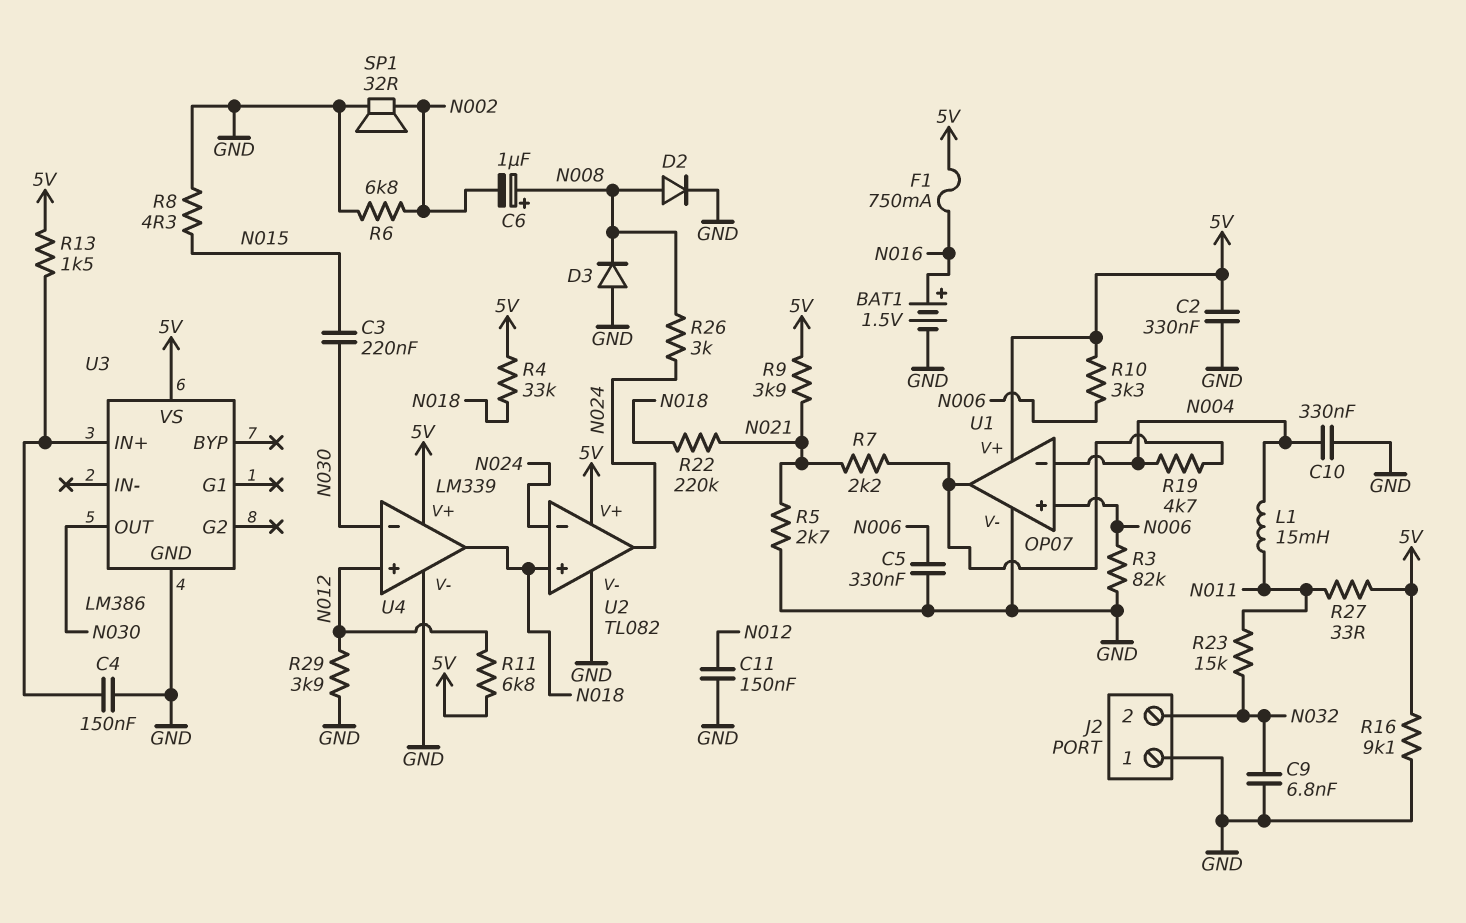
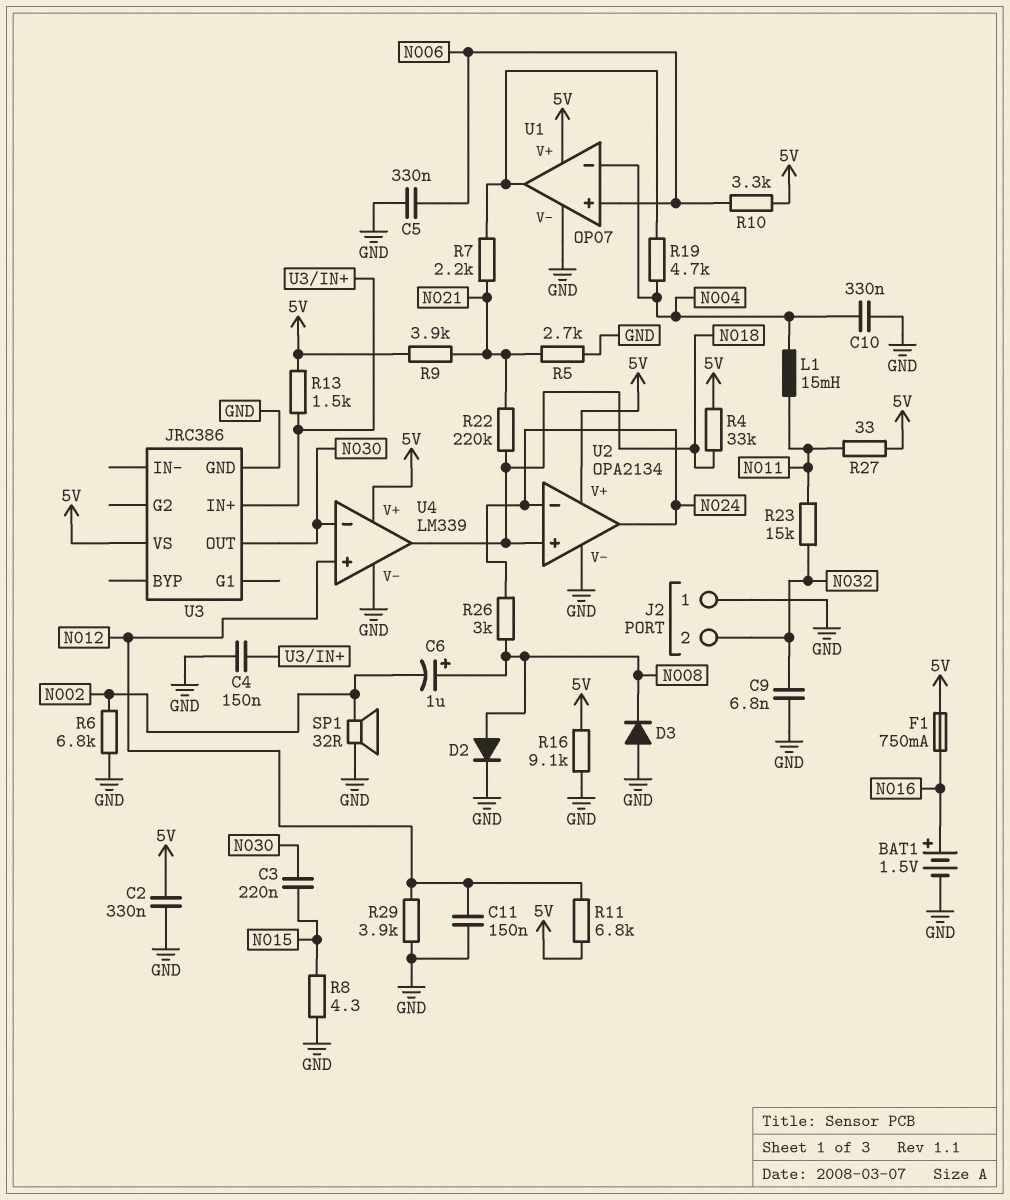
R3: 82k (GND, N006) -> none
U2: TL082 -> OPA2134
U3: LM386 -> JRC386

